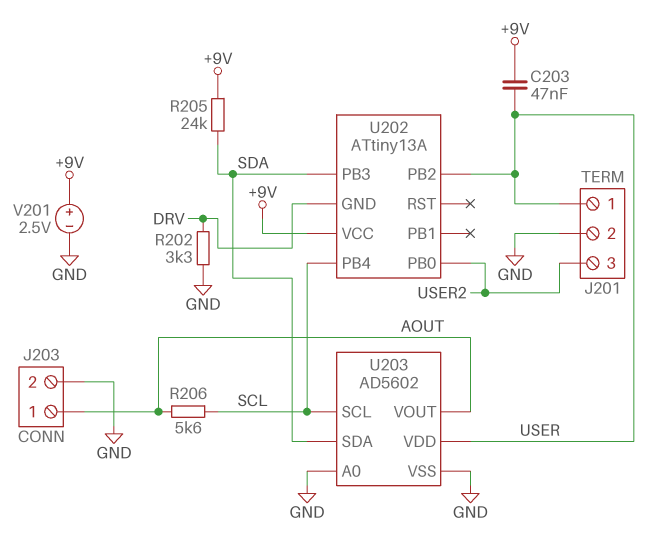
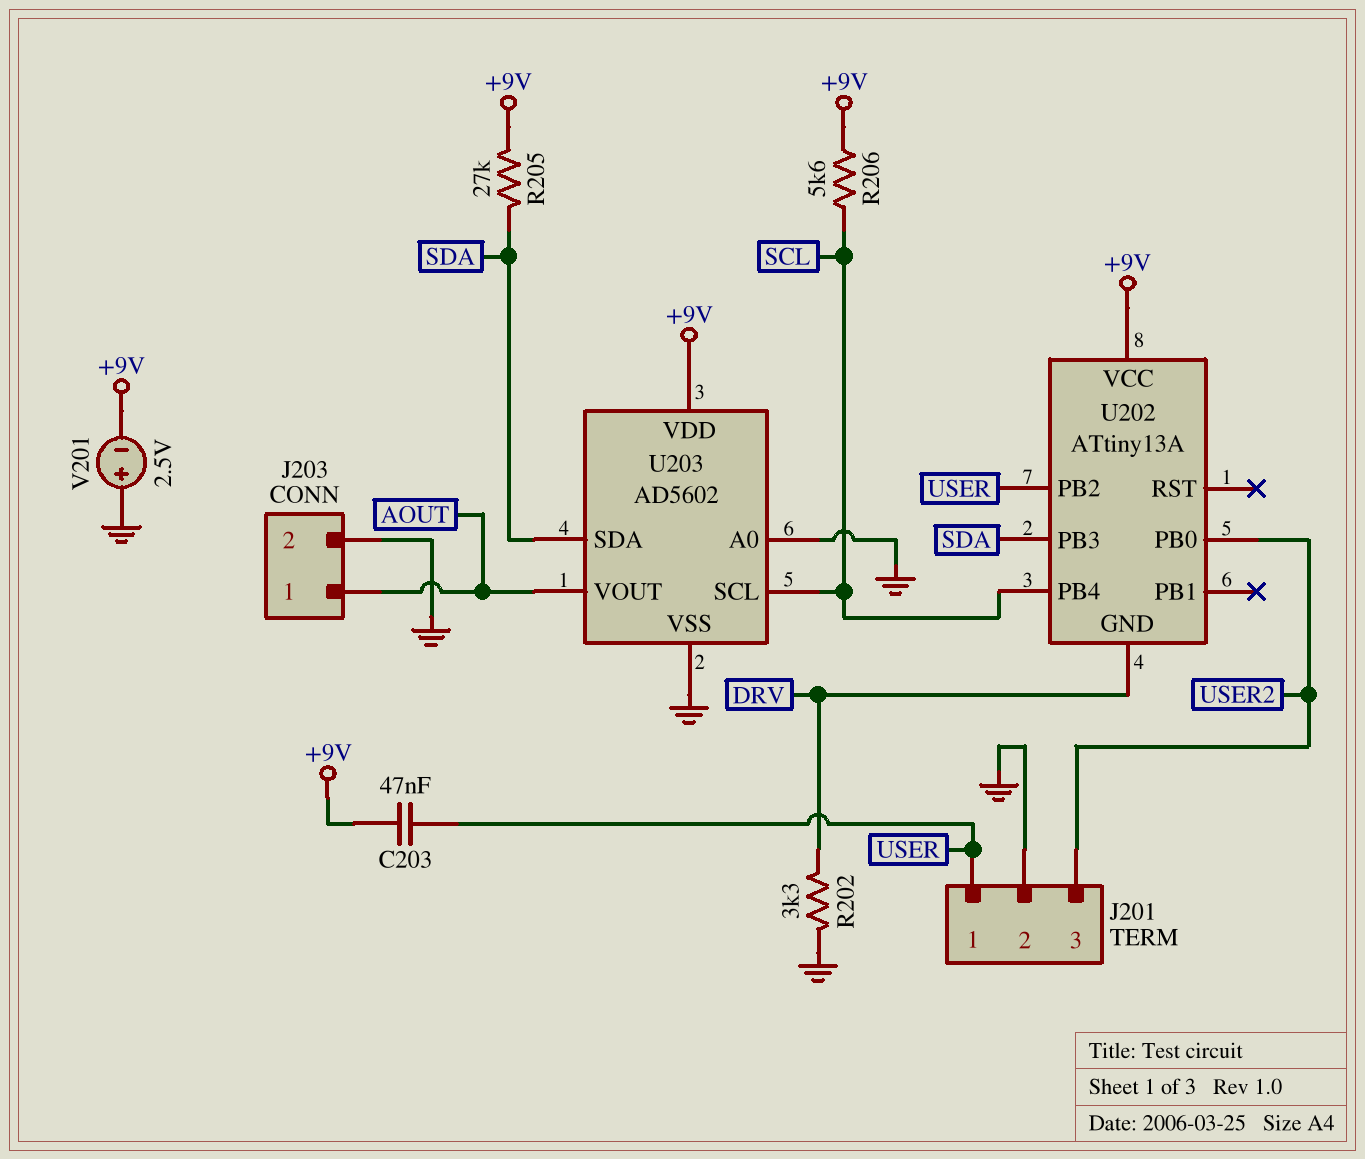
R205: 24k (+9V, SDA) -> 27k (+9V, SDA)
R206: 5.6k (AOUT, SCL) -> 5.6k (+9V, SCL)
U203 pin VDD: USER -> +9V
V201: 2.5V (plus +9V, minus GND) -> 2.5V (plus GND, minus +9V)

